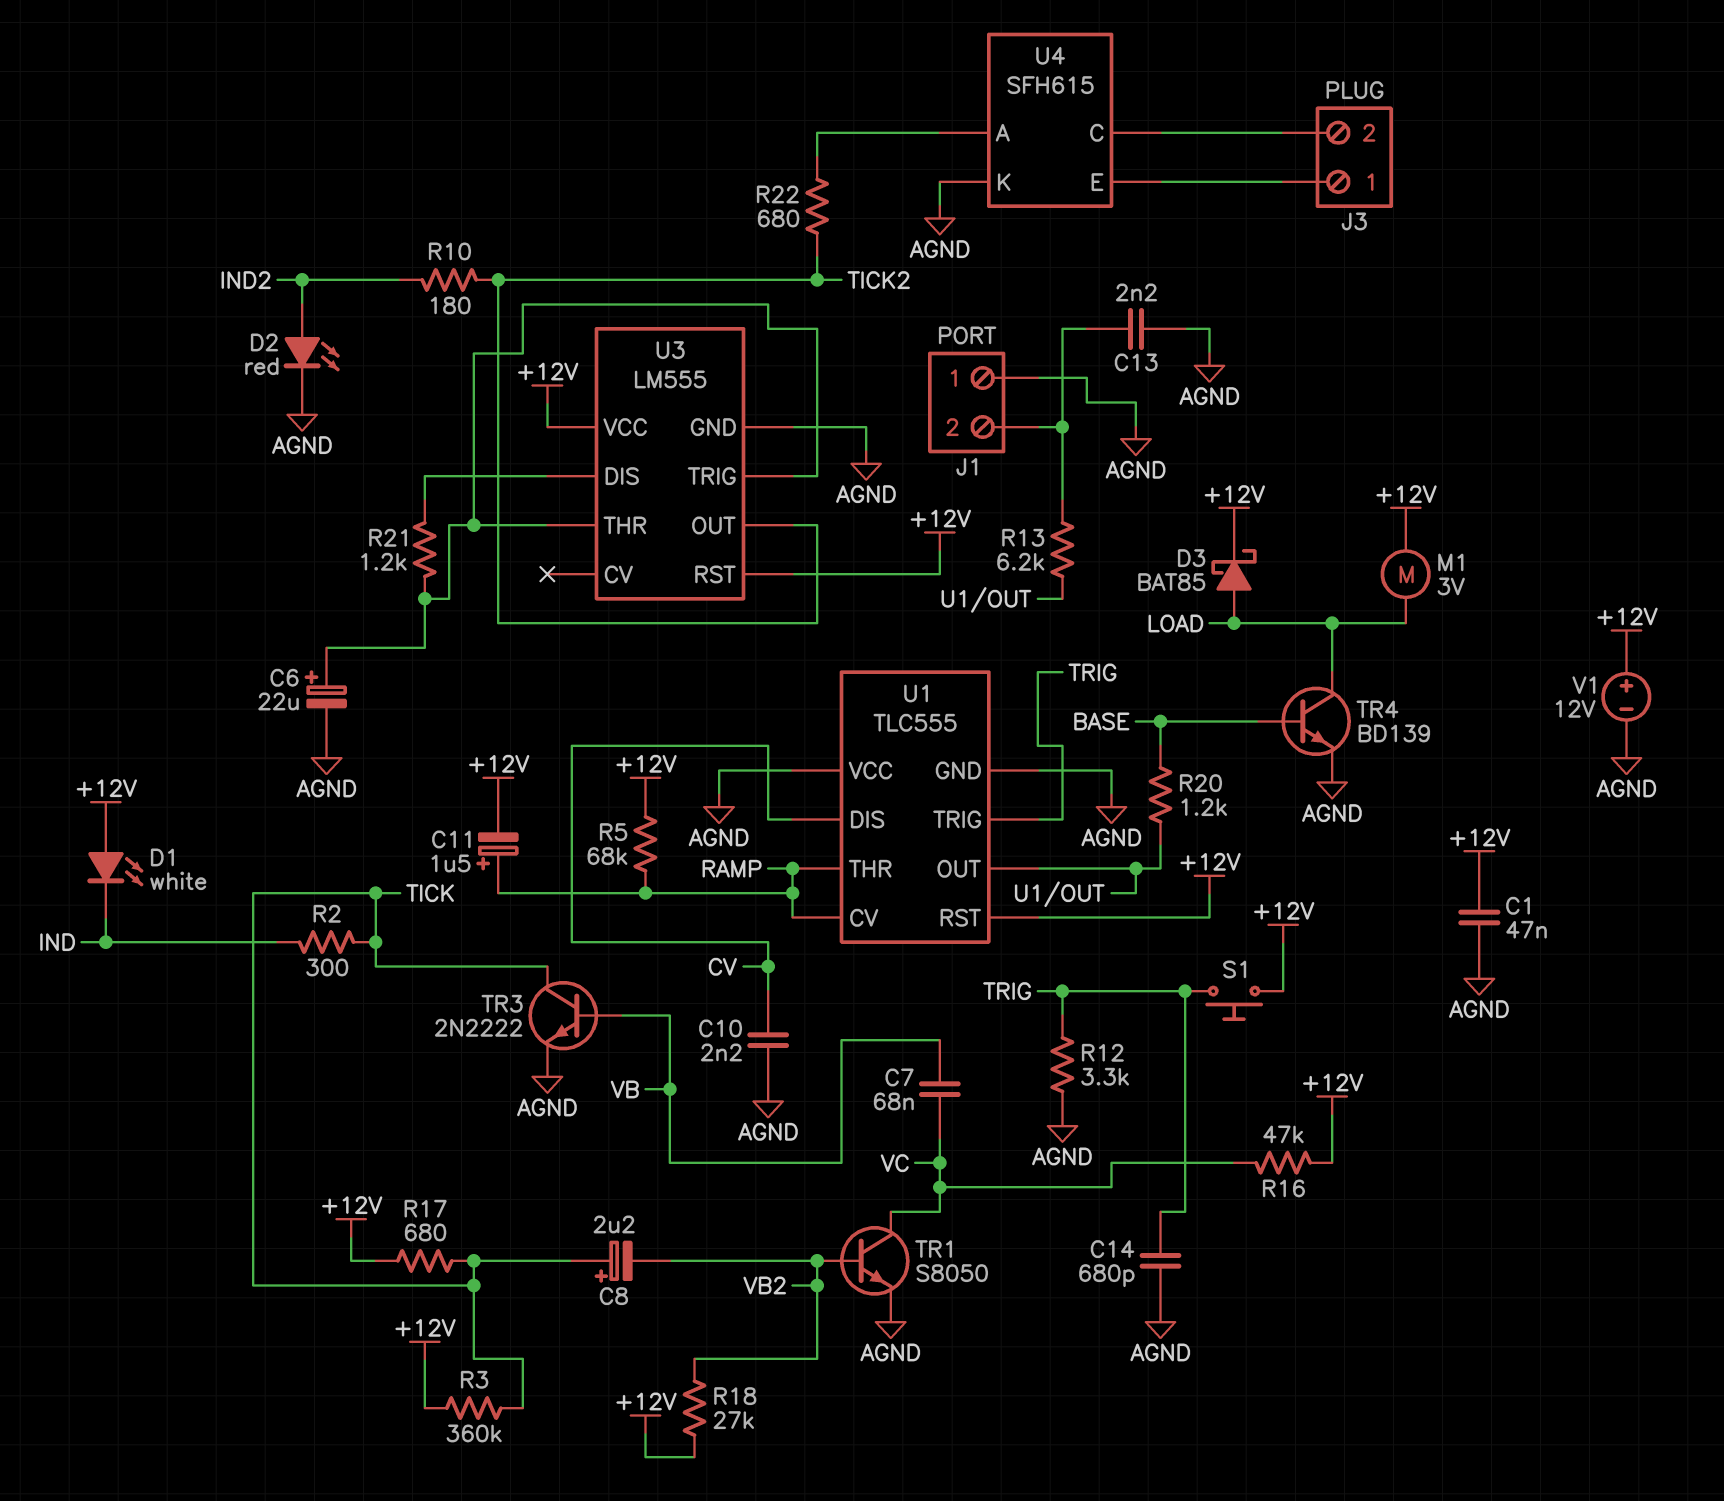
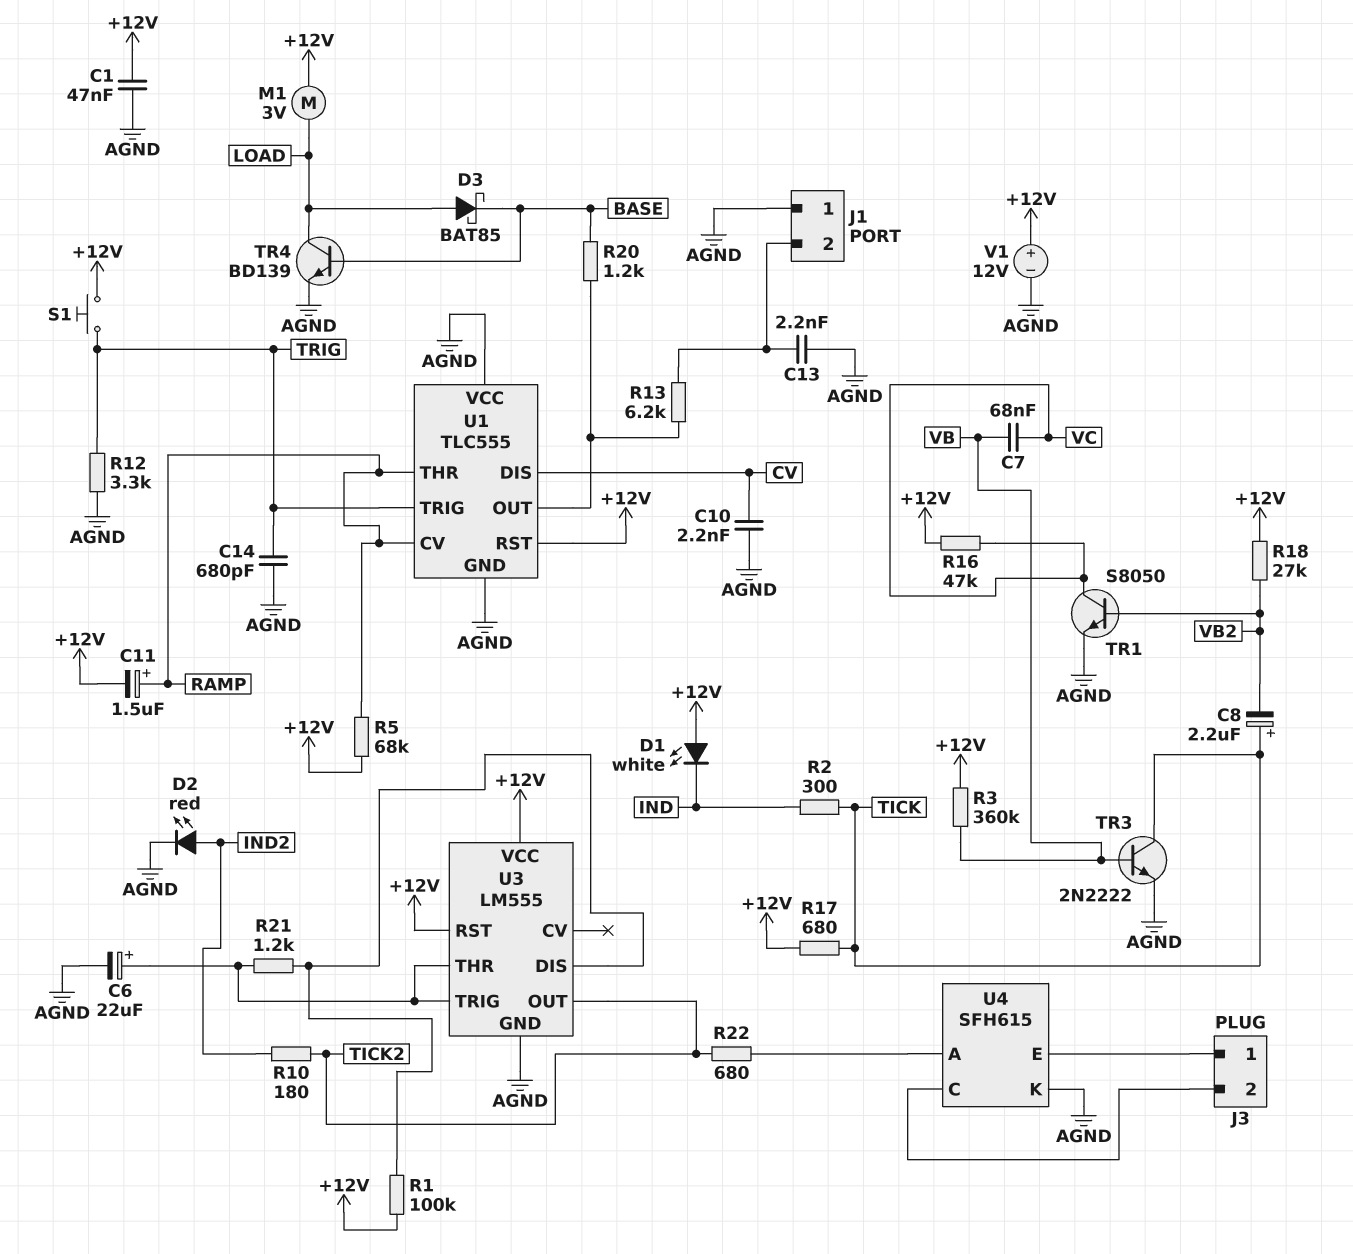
D3: schottky BAT85 (A LOAD, K +12V) -> schottky BAT85 (A LOAD, K BASE)
R1: none -> 100k (+12V, U3/DIS)
R3: 360k (+12V, TICK) -> 360k (+12V, VB)

